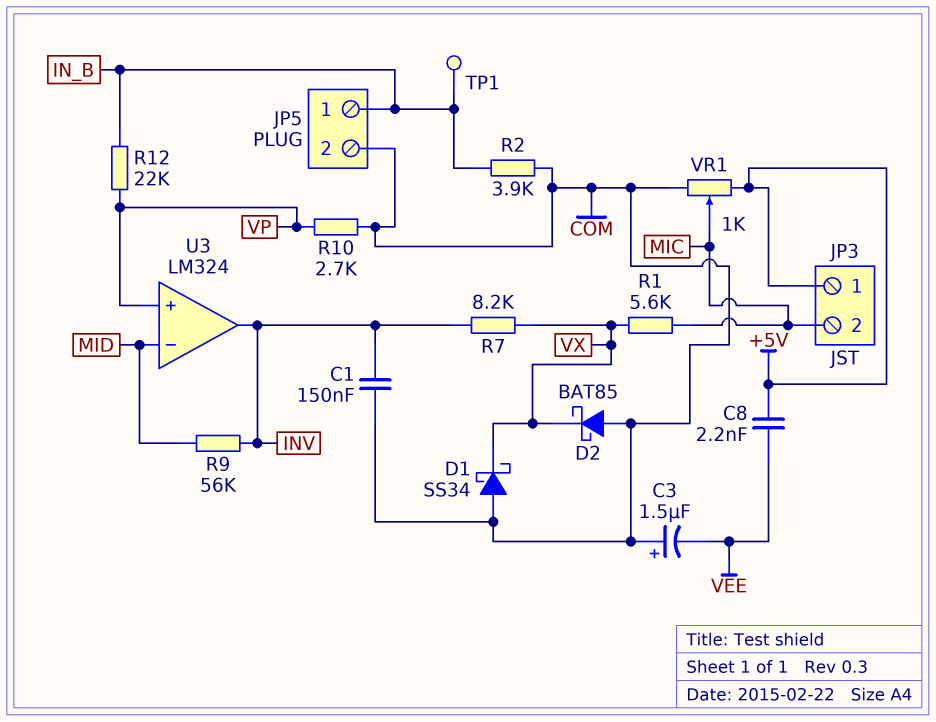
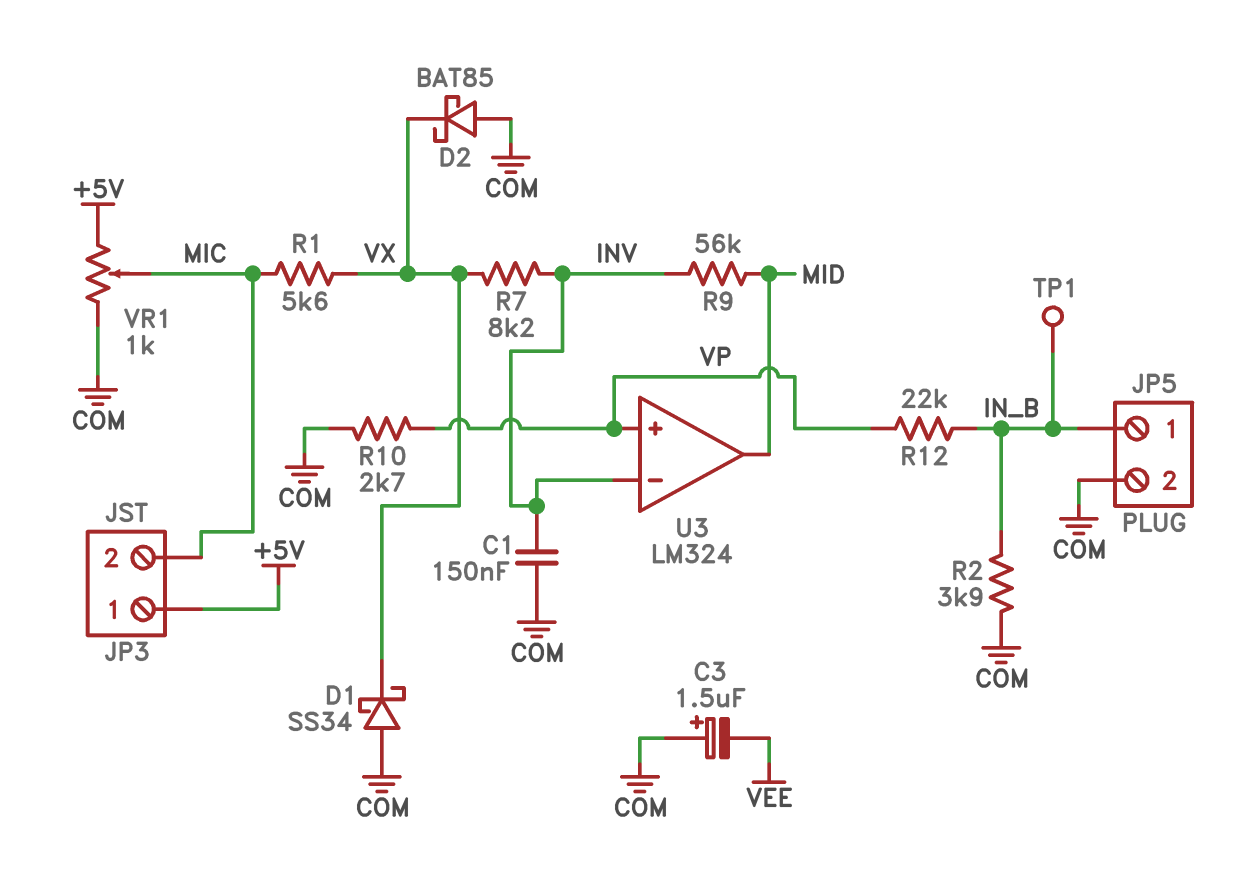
C8: 2.2nF (+5V, VEE) -> none
U3 pin in-: MID -> INV
U3 pin out: INV -> MID

